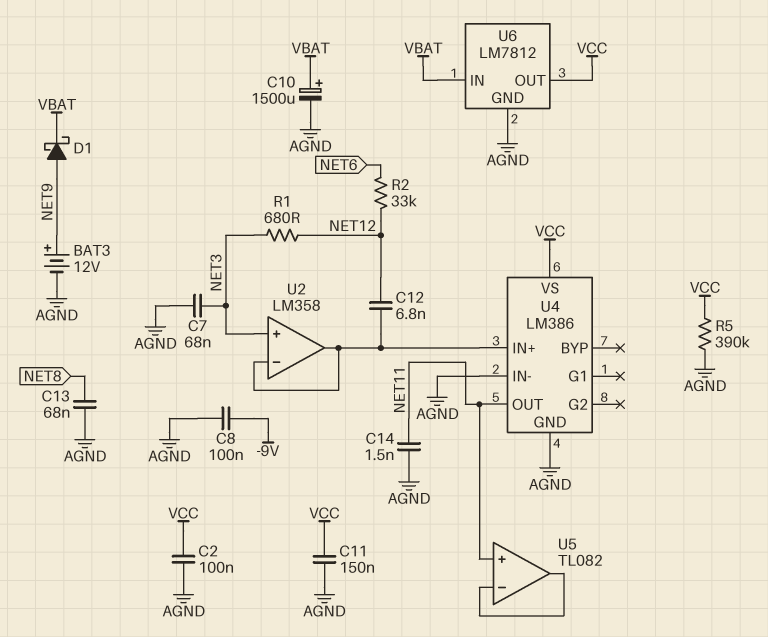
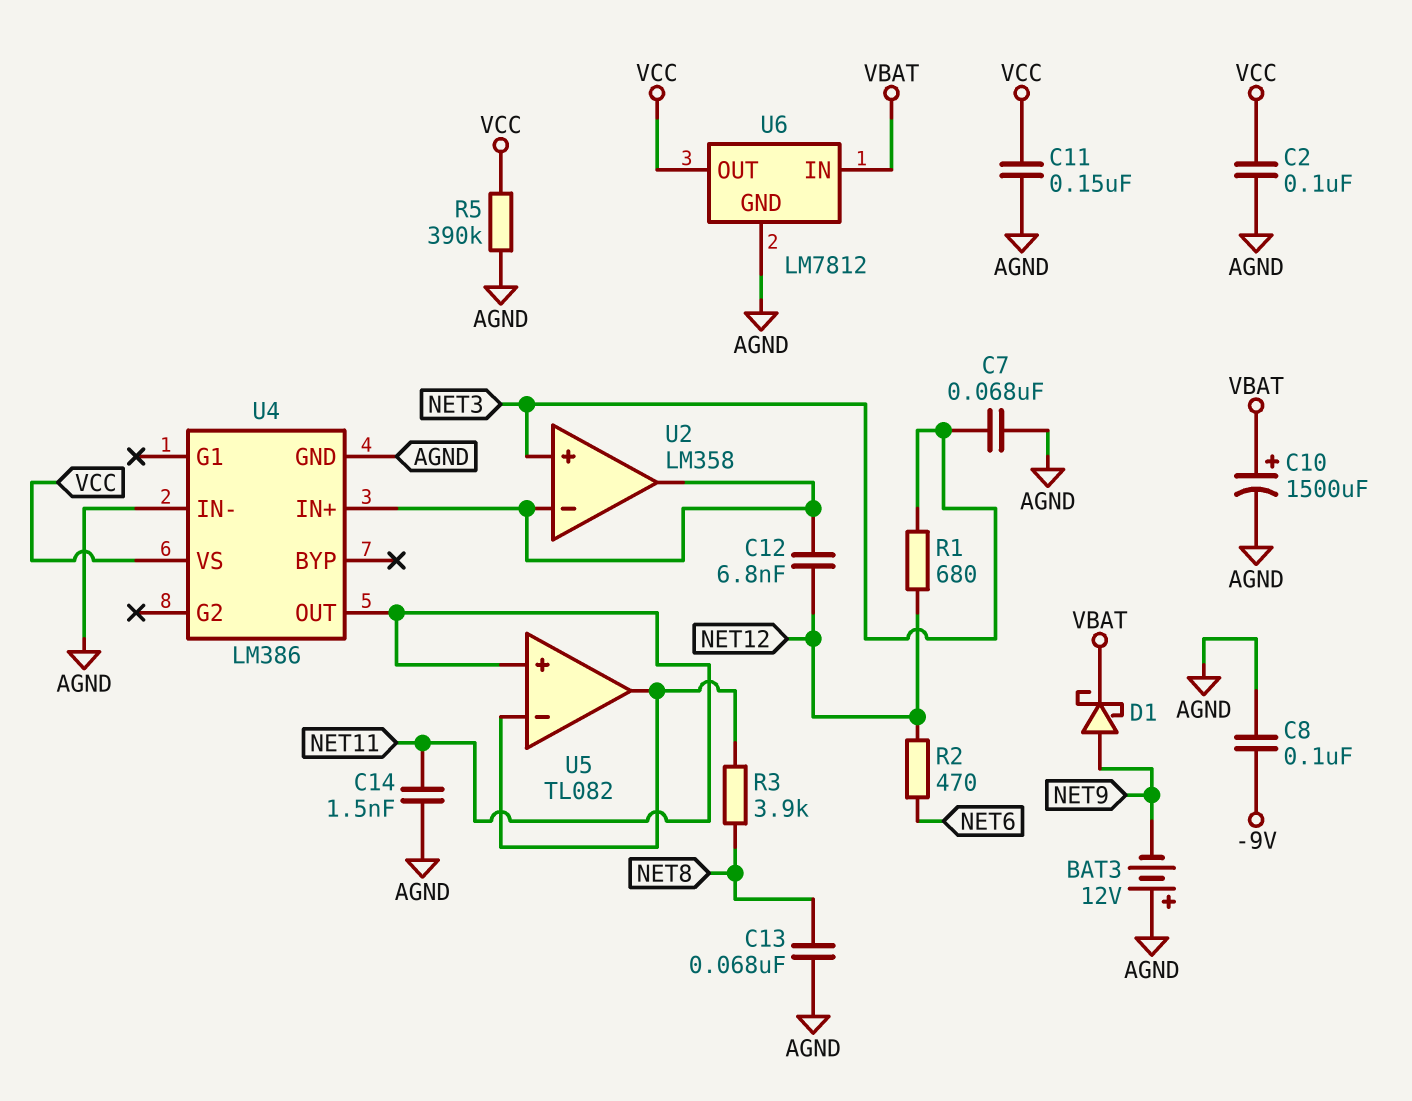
BAT3: 12V (plus NET9, minus AGND) -> 12V (plus AGND, minus NET9)
R2: 33k (NET6, NET12) -> 470 (NET6, NET12)
R3: none -> 3.9k (NET8, U5/in-)

